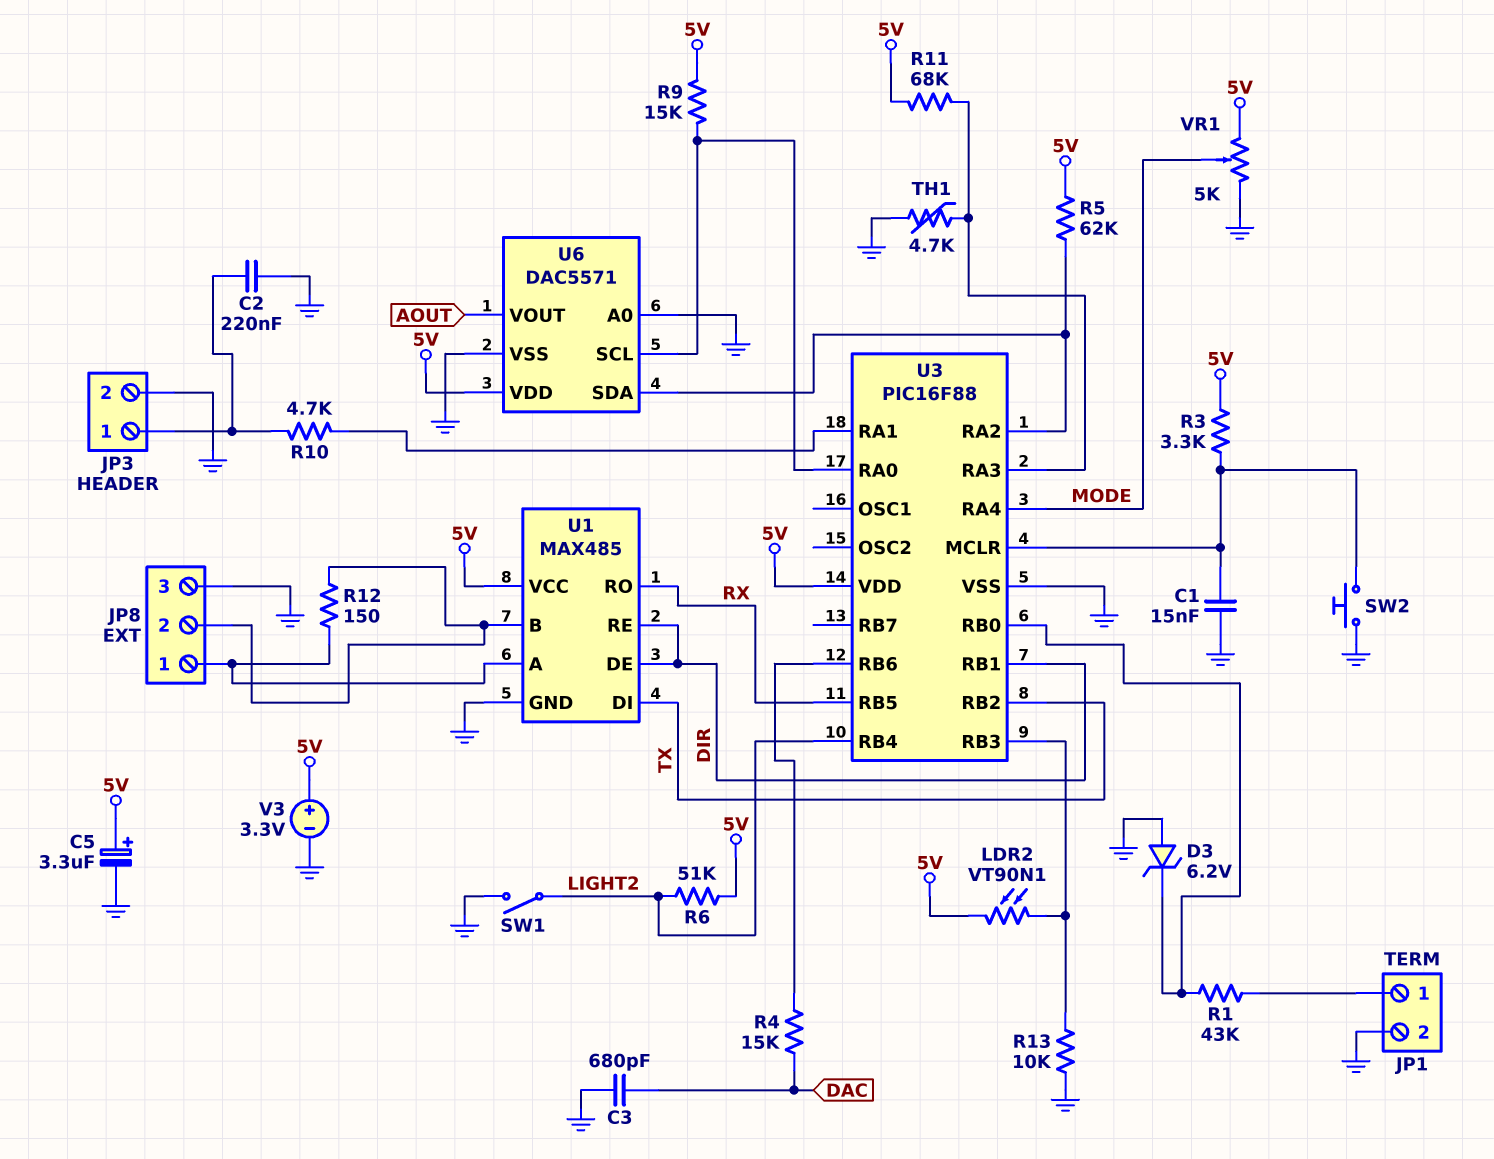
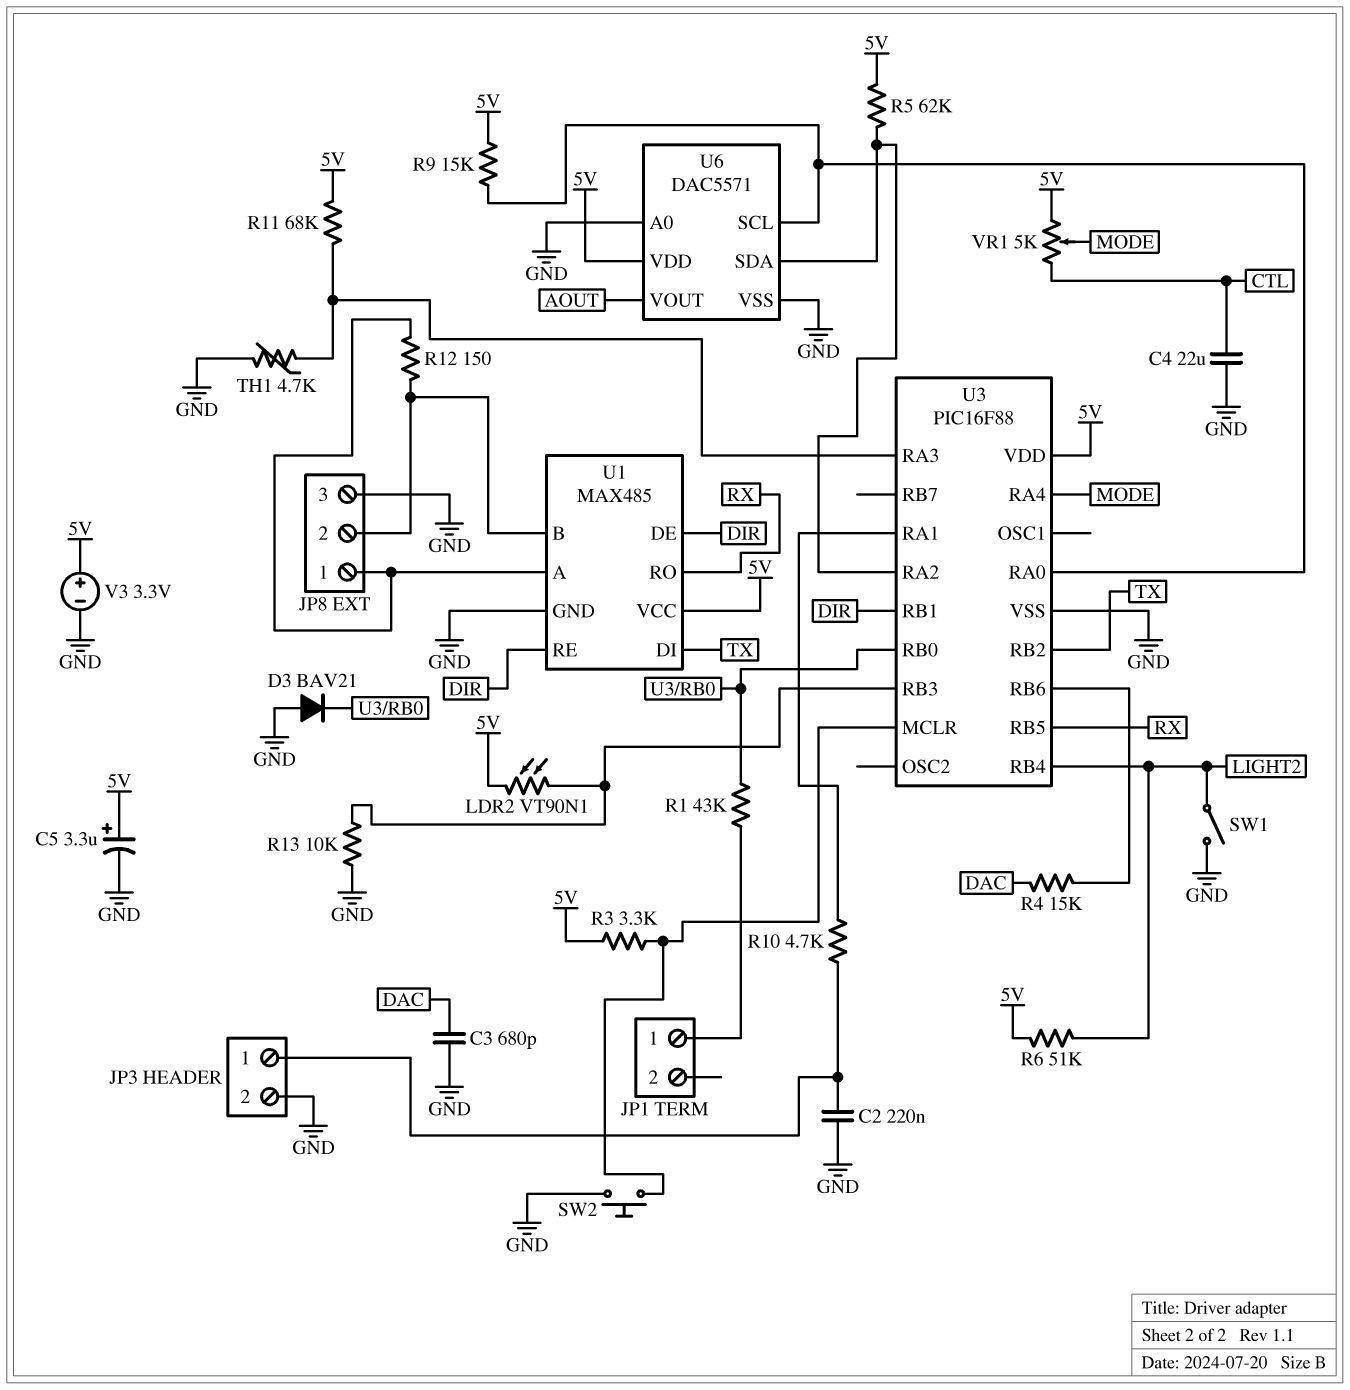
C1: 15nF (GND, U3/MCLR) -> none
C4: none -> 22uF (CTL, GND)
D3: zener 6.2V (A GND, K U3/RB0) -> diode BAV21 (A GND, K U3/RB0)
JP1 pin 2: GND -> none
VR1: 5k (5V, GND, wiper MODE) -> 5k (5V, CTL, wiper MODE)

